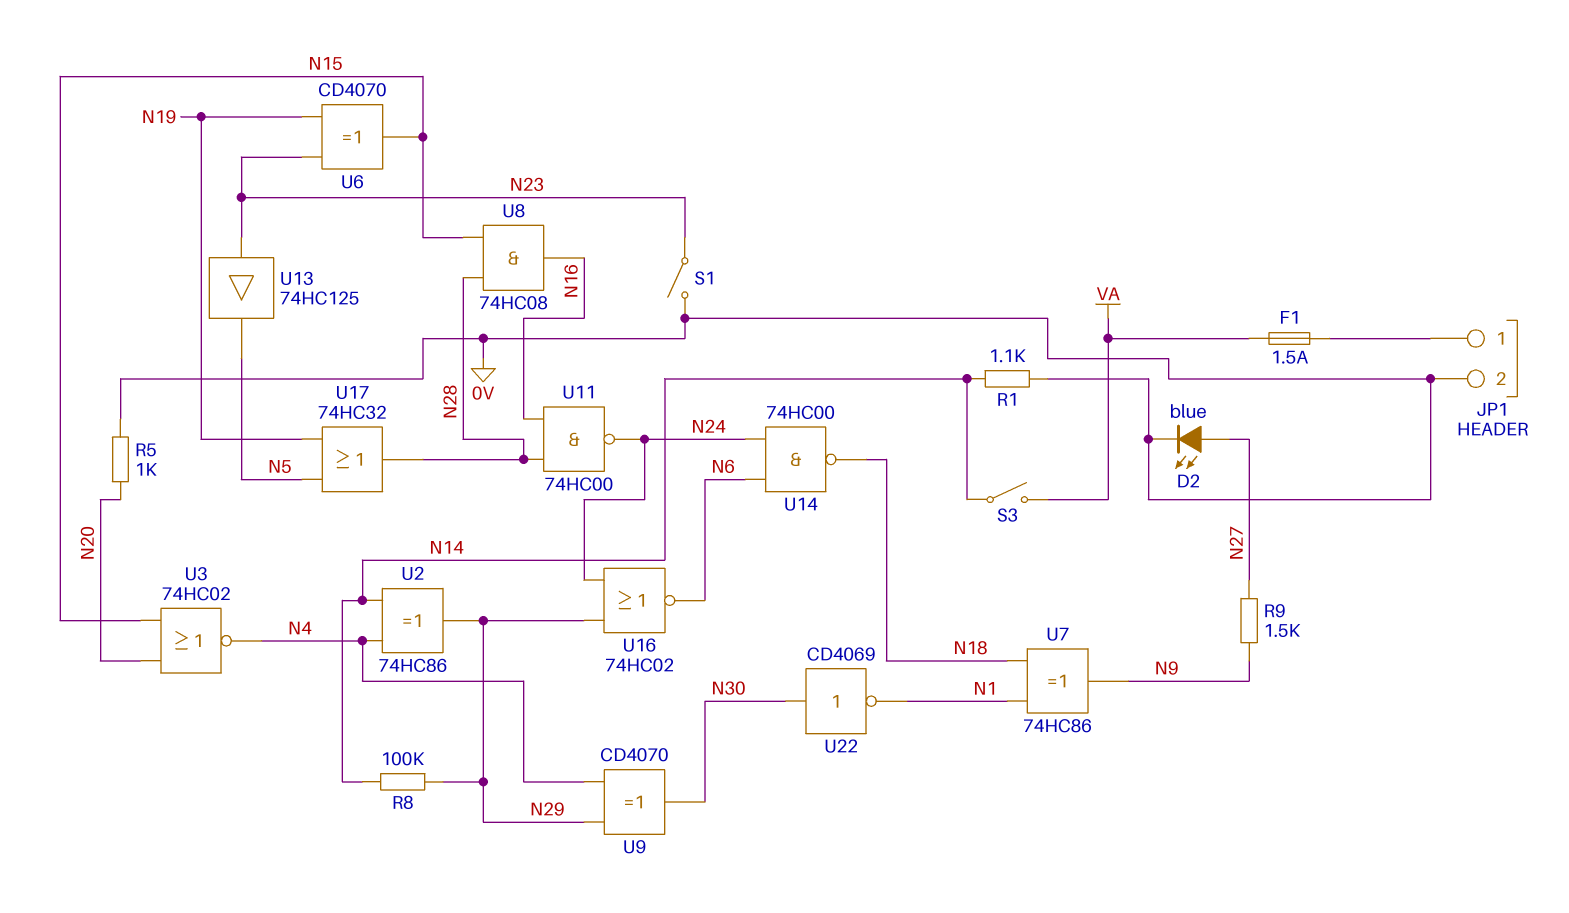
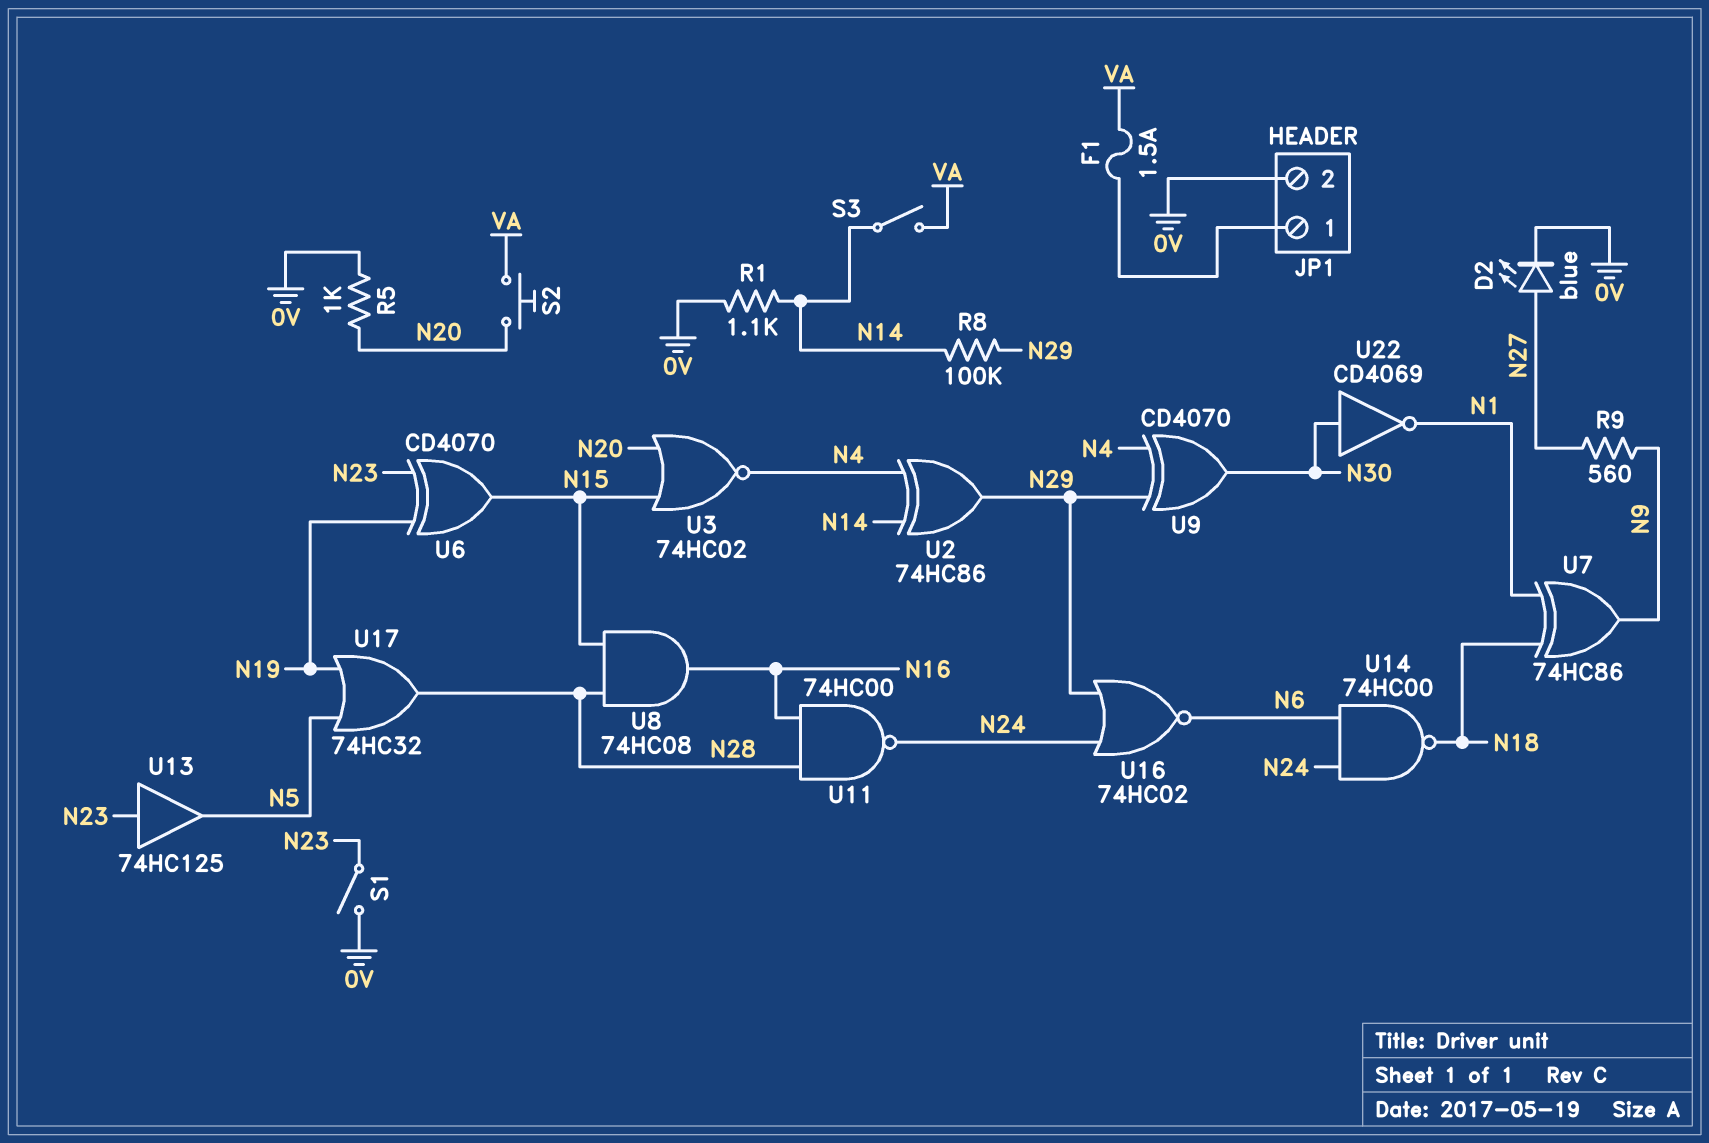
R9: 1.5k (N9, N27) -> 560 (N9, N27)
S2: none -> button (N20, VA)

